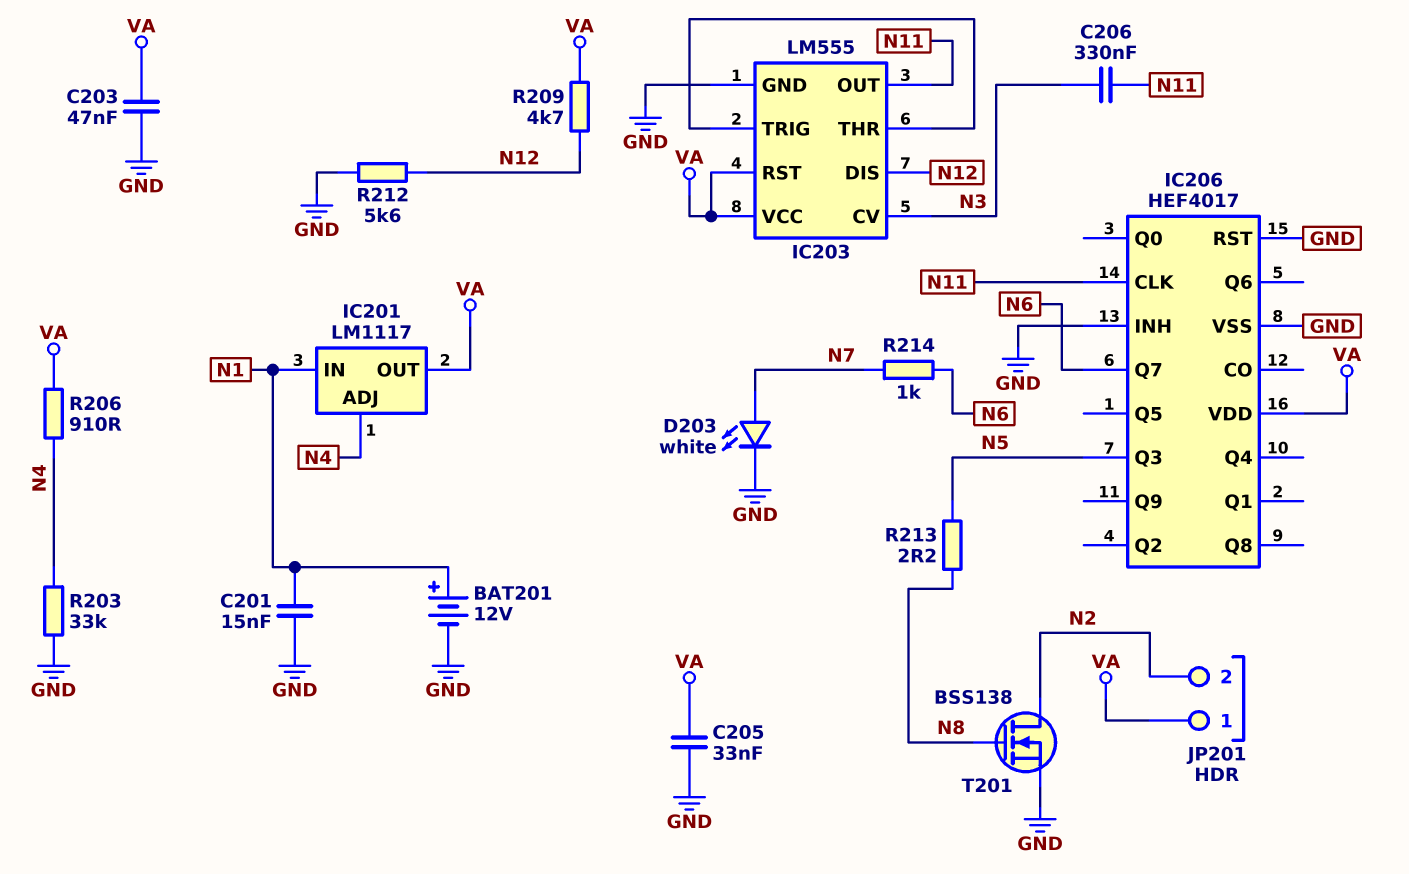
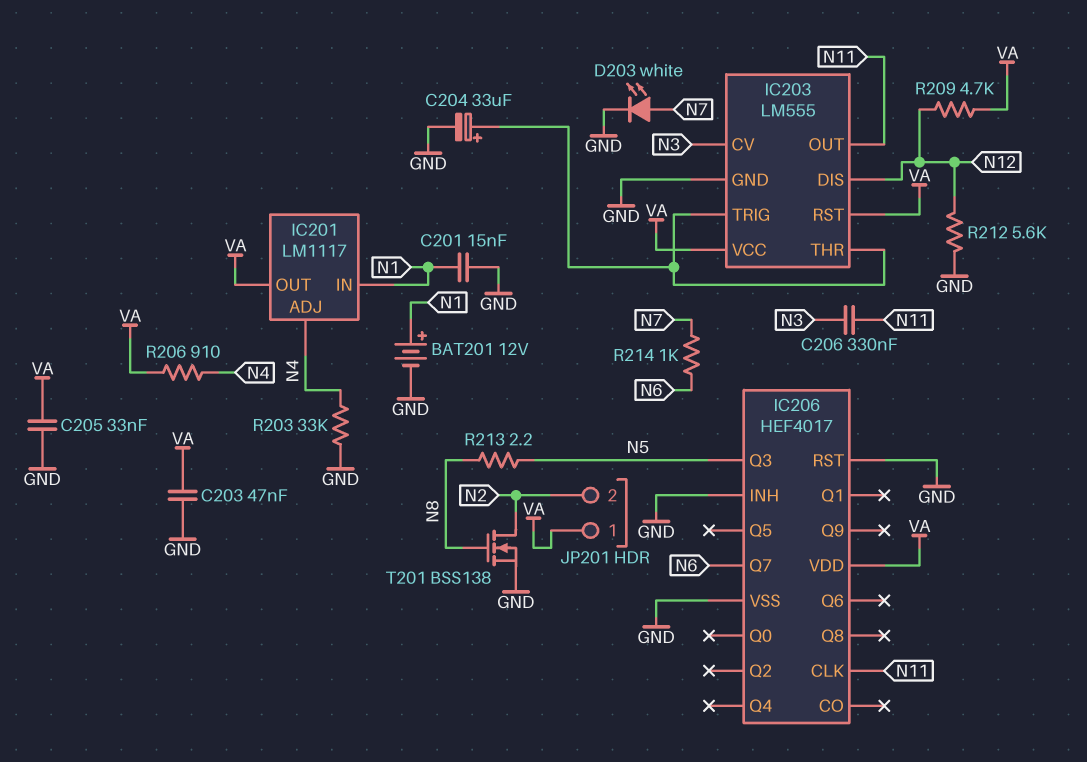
C204: none -> 33uF (plus IC203/THR, minus GND)

